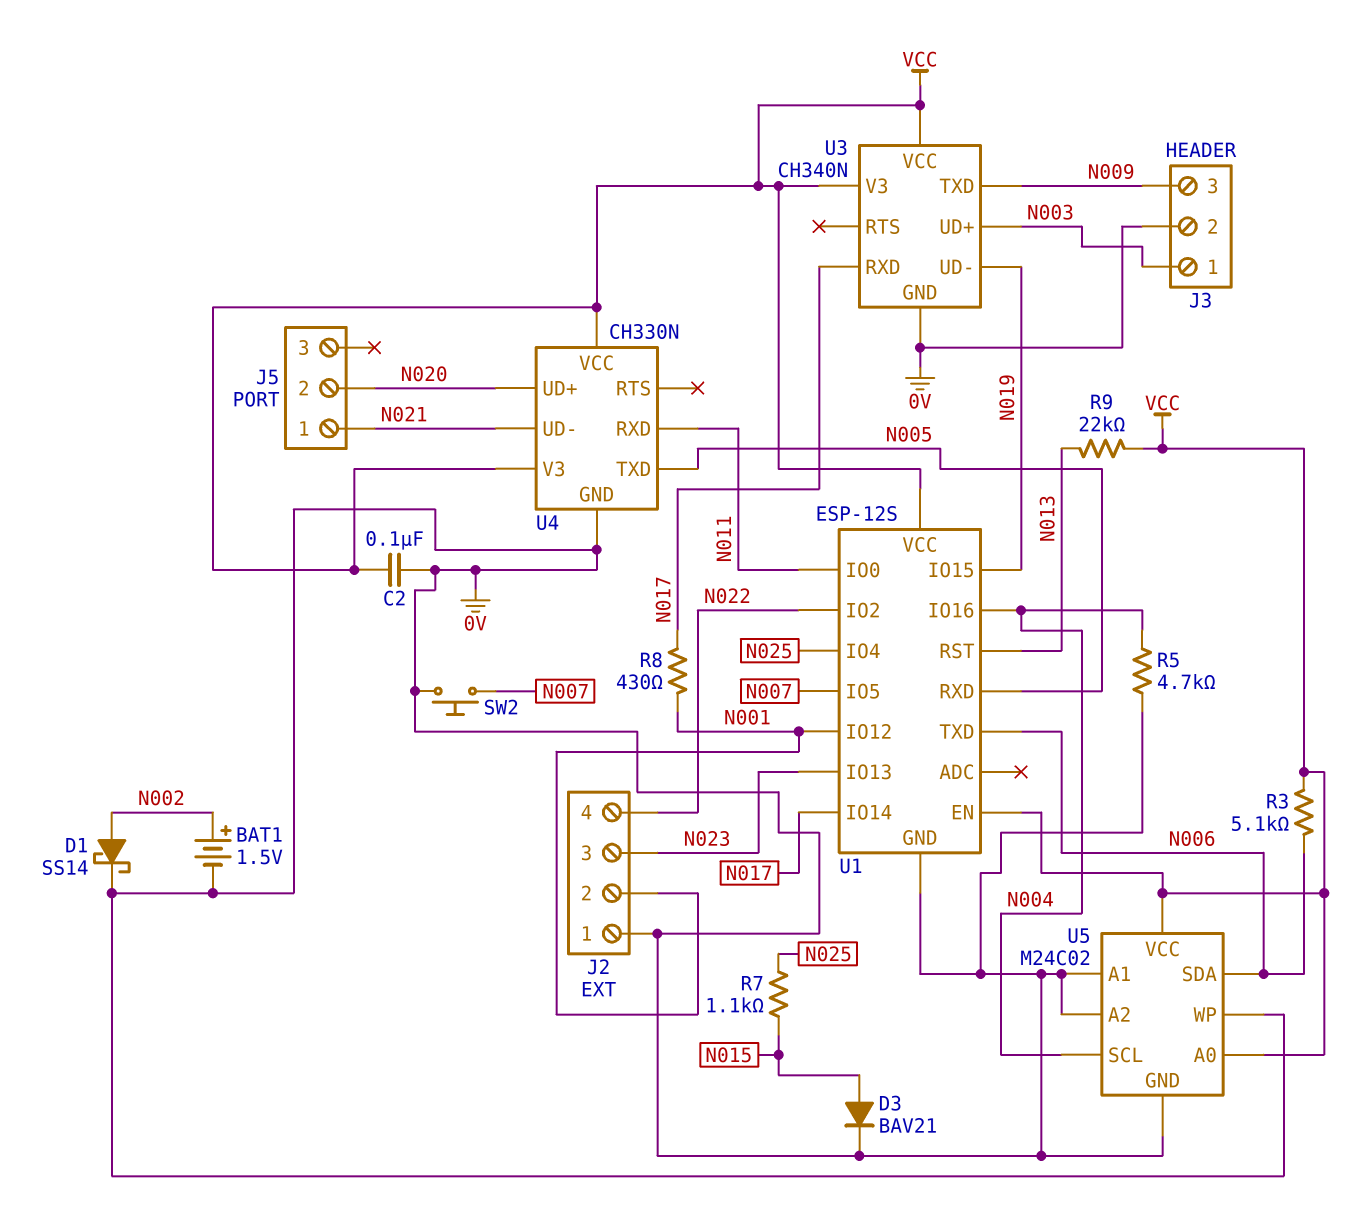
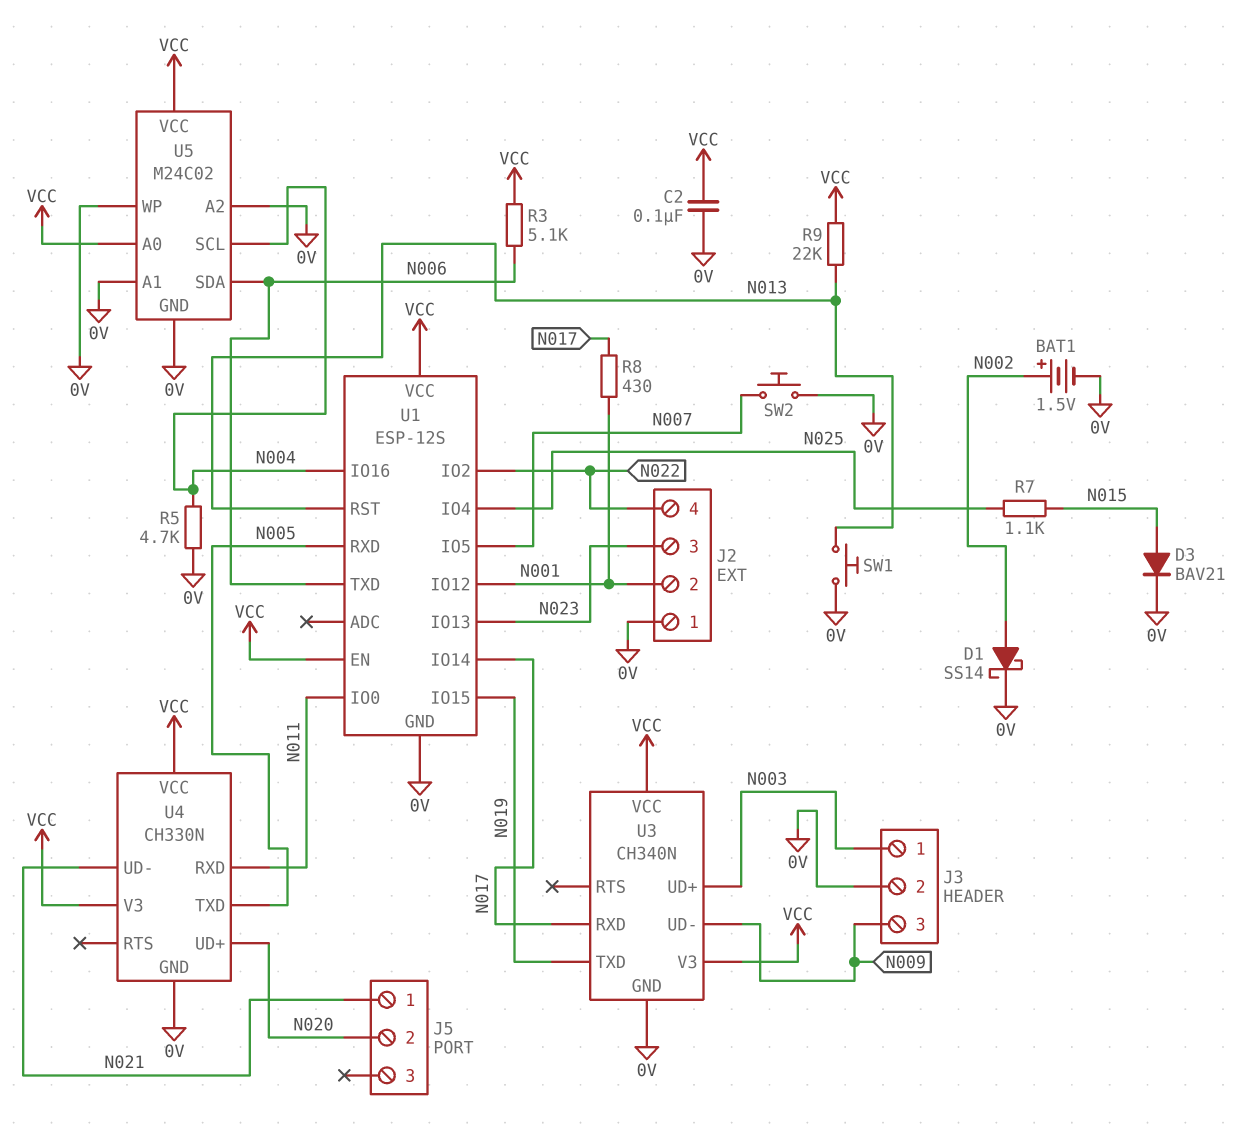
SW1: none -> button (0V, N013)
U3 pin TXD: N009 -> N019
U3 pin UD-: N019 -> N009

